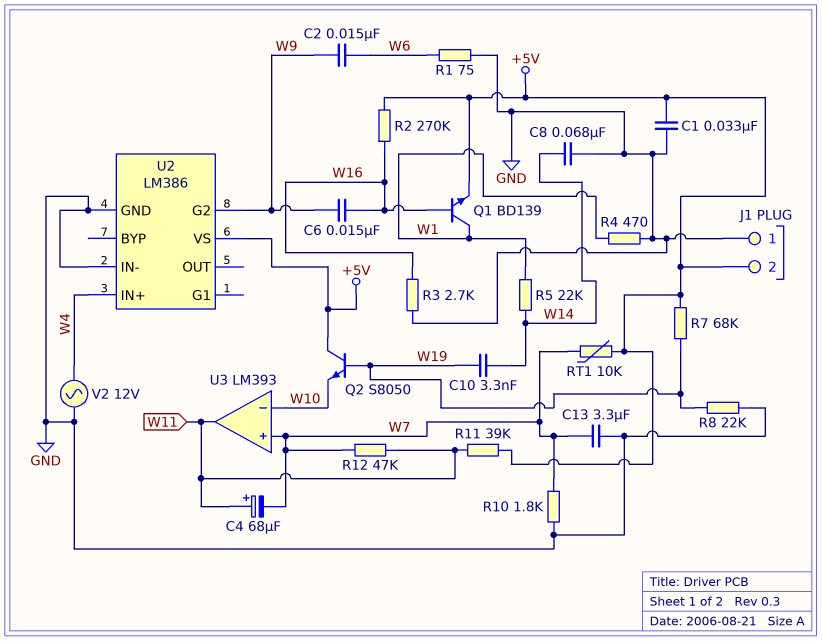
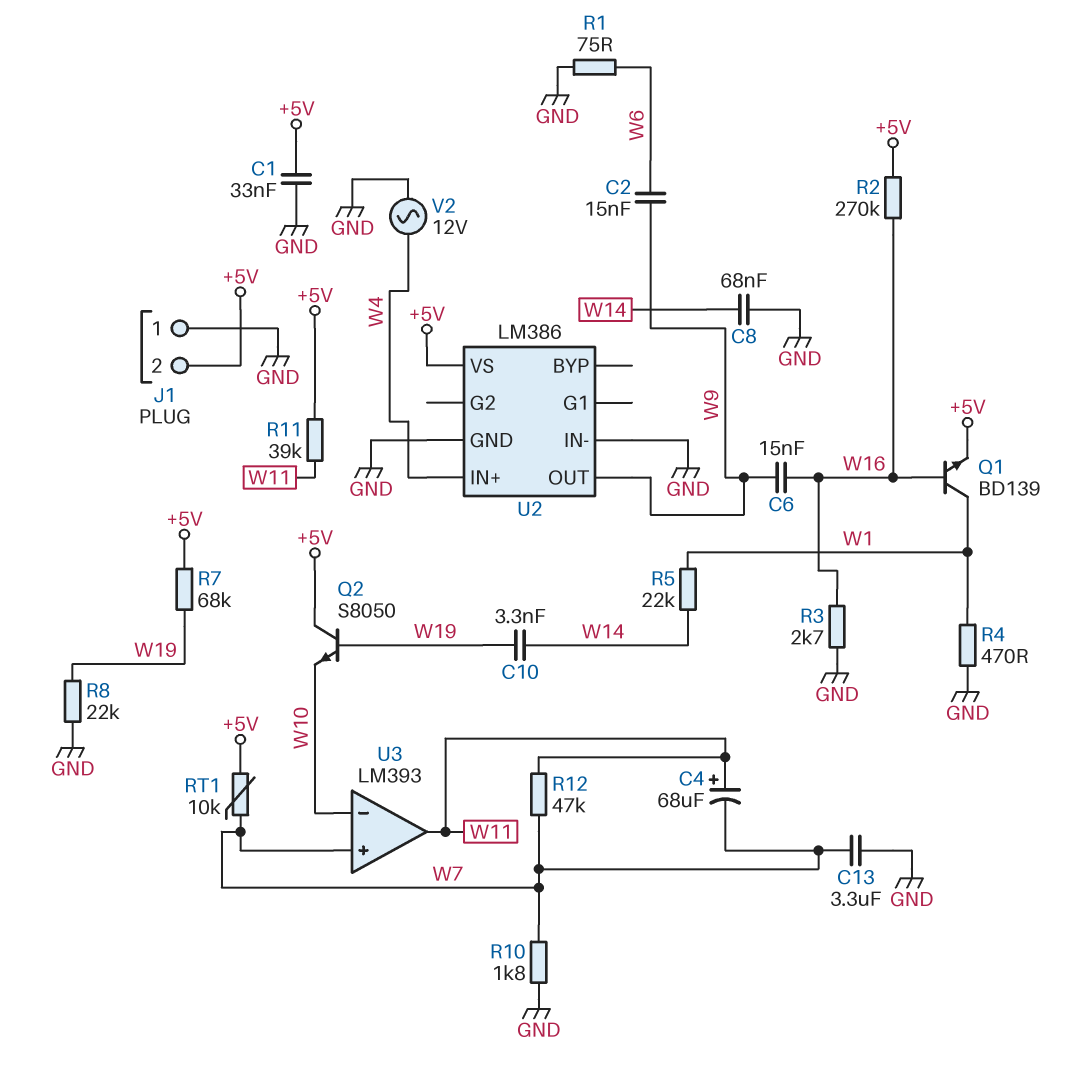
U2 pin G2: W9 -> none
U2 pin OUT: none -> W9

